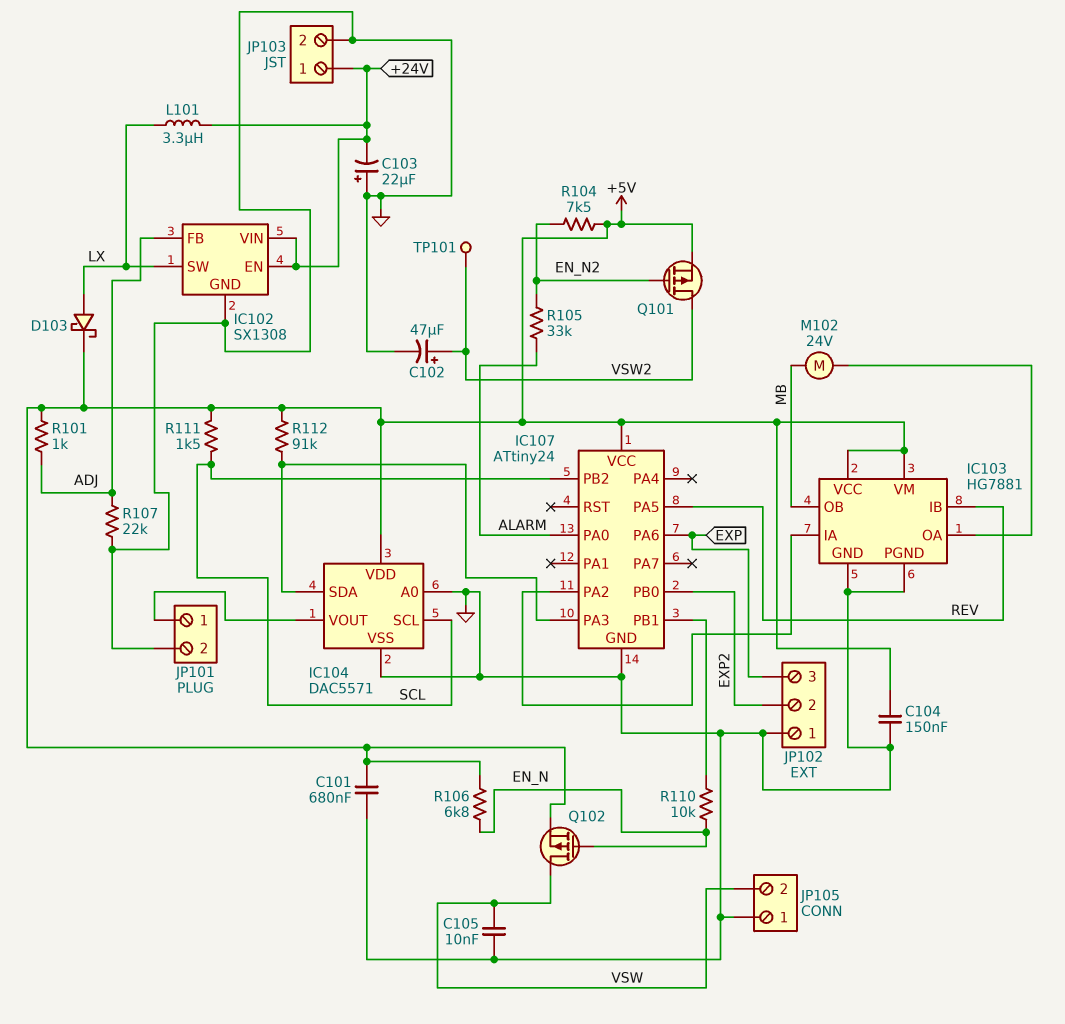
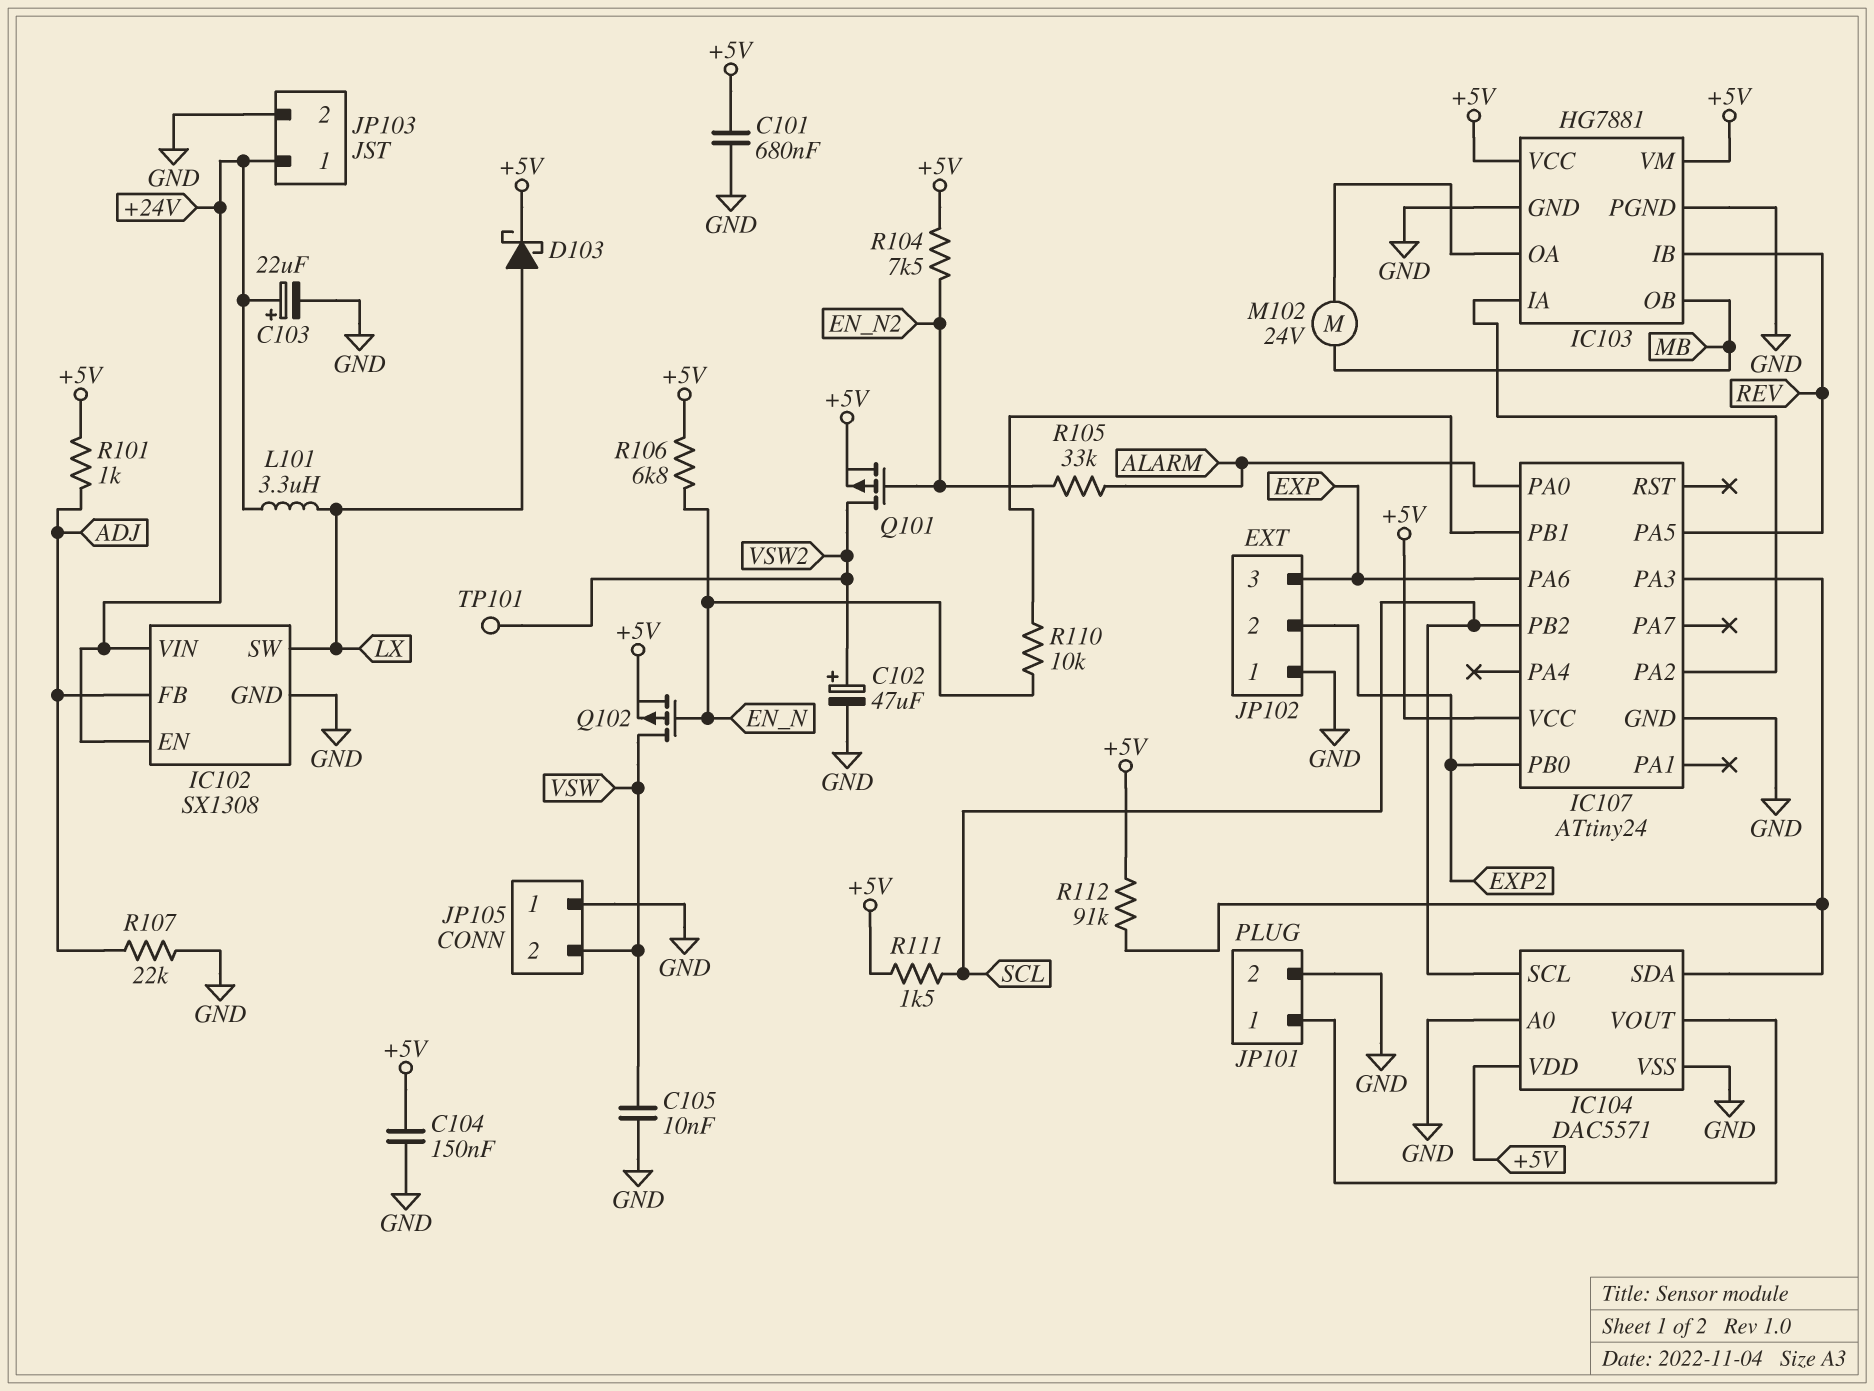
C103: 22uF (plus GND, minus +24V) -> 22uF (plus +24V, minus GND)

